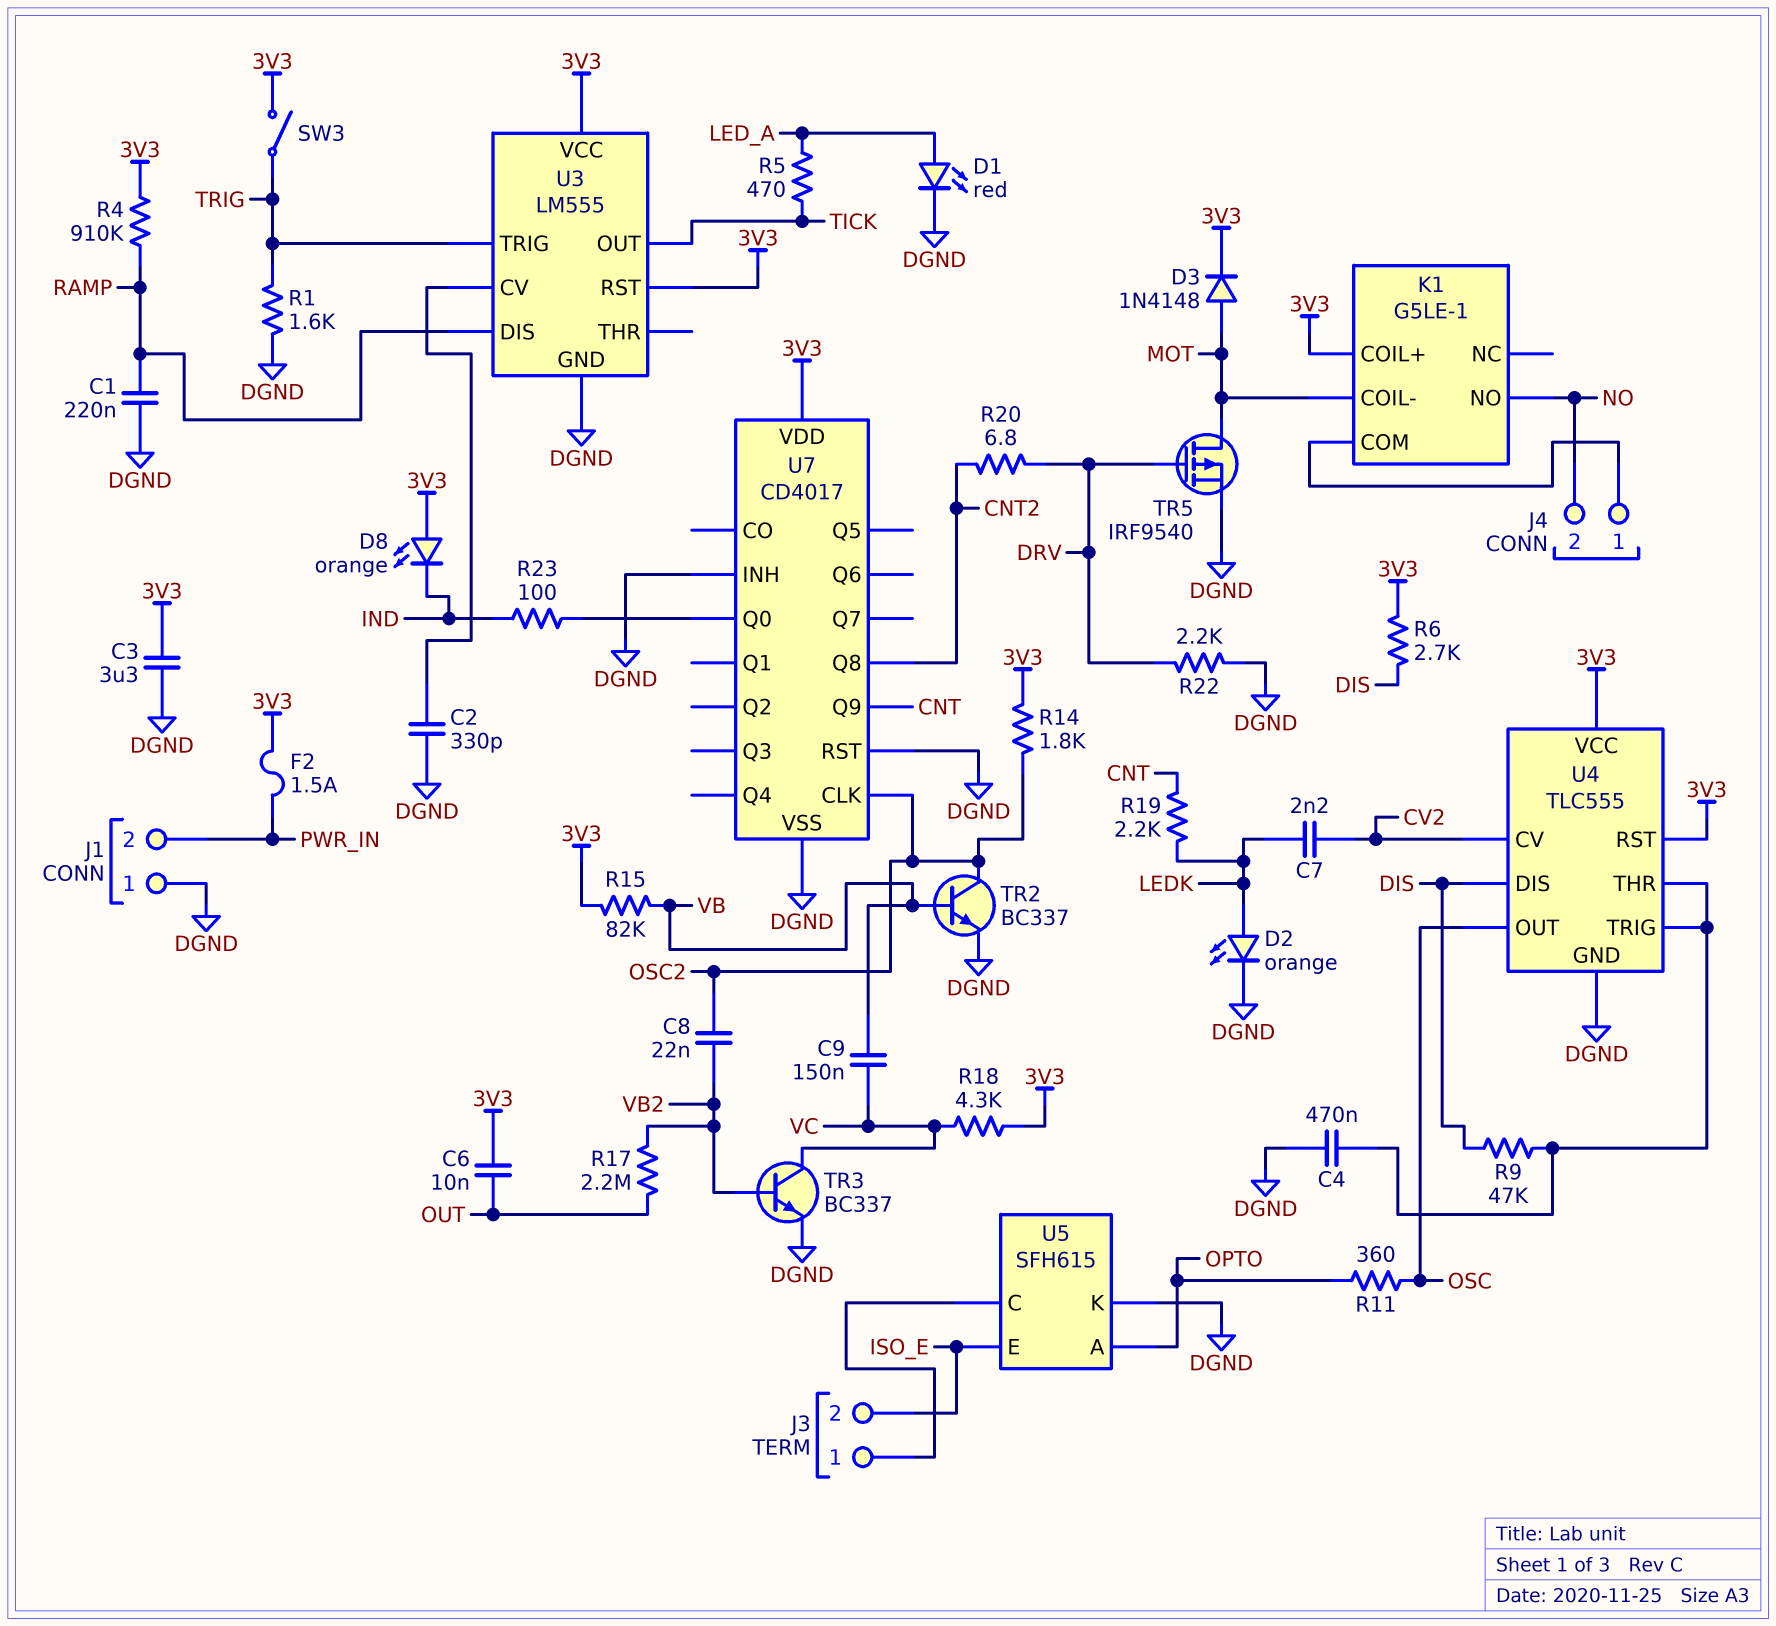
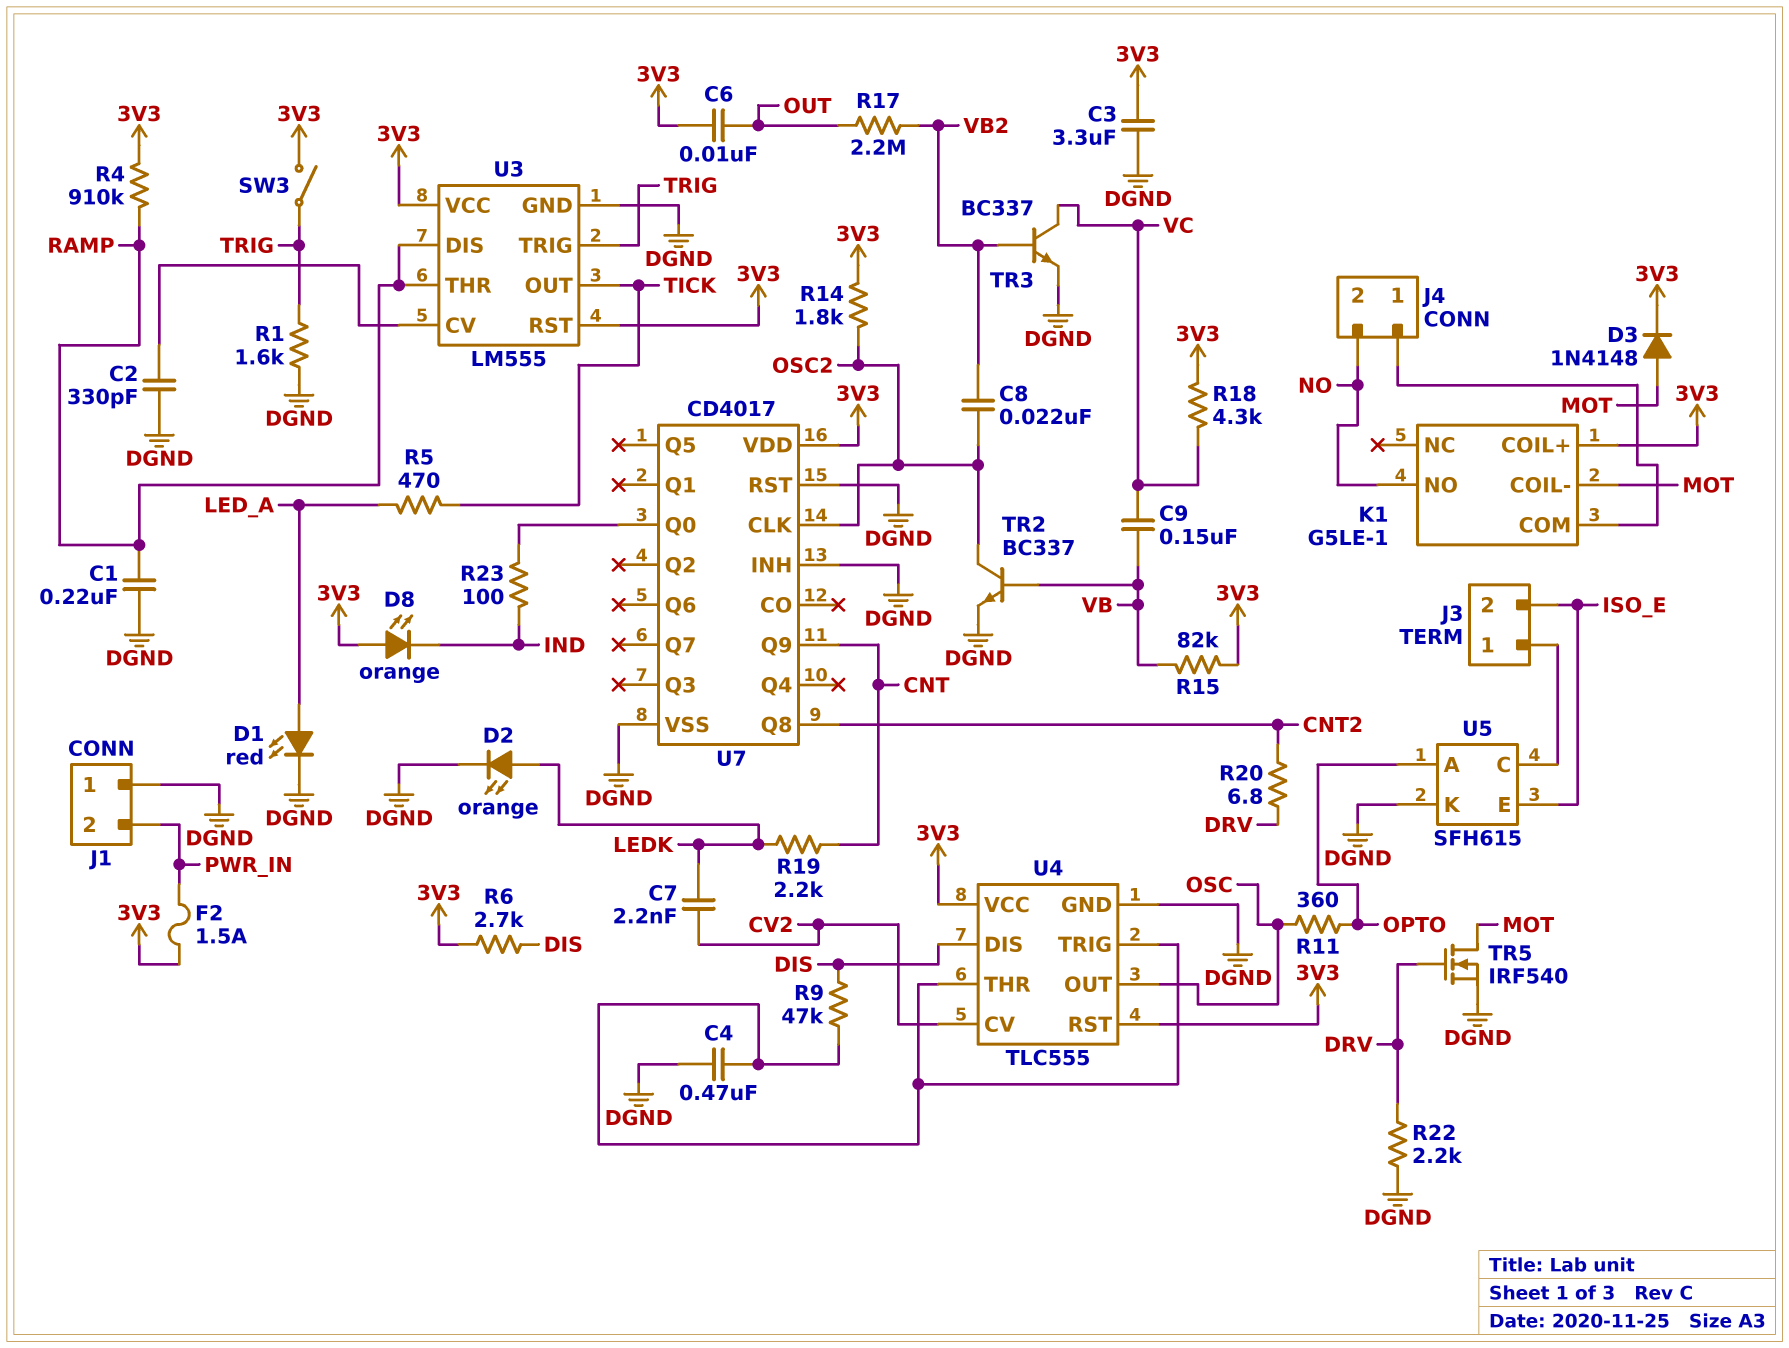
TR5: PMOS IRF9540 (G DRV, D MOT, S DGND) -> NMOS IRF540 (G DRV, D MOT, S DGND)
U3 pin THR: none -> RAMP

